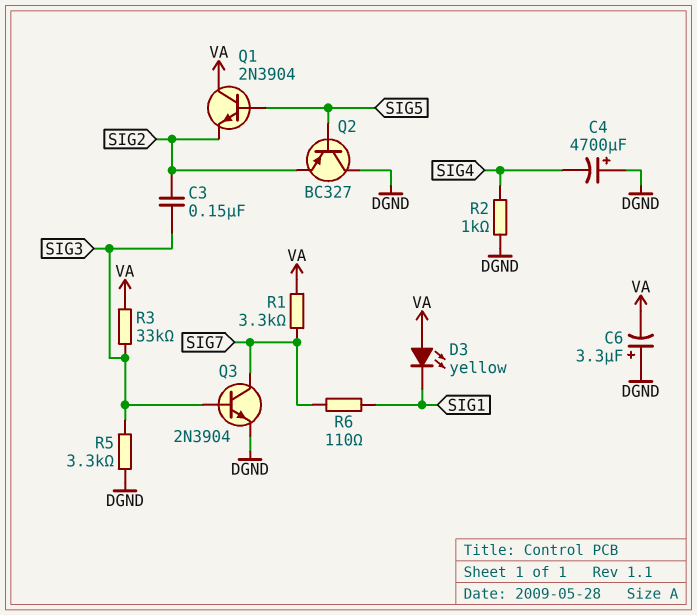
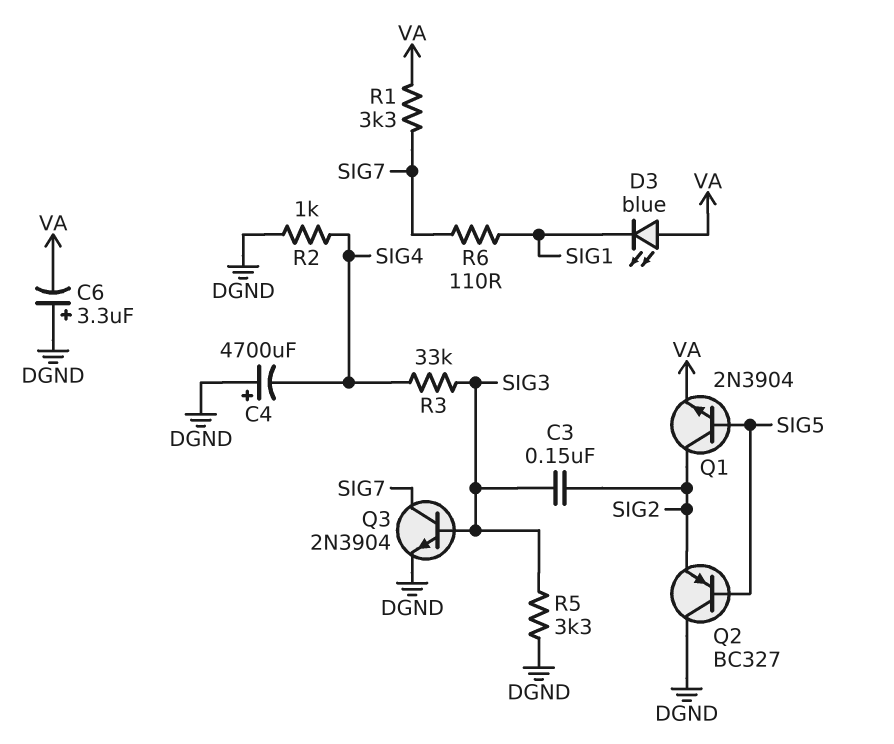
D3: LED yellow (A VA, K SIG1) -> LED blue (A VA, K SIG1)
Q1: NPN 2N3904 (B SIG5, C VA, E SIG2) -> NPN 2N3904 (B SIG5, C SIG2, E VA)
R3: 33k (SIG3, VA) -> 33k (SIG3, SIG4)

